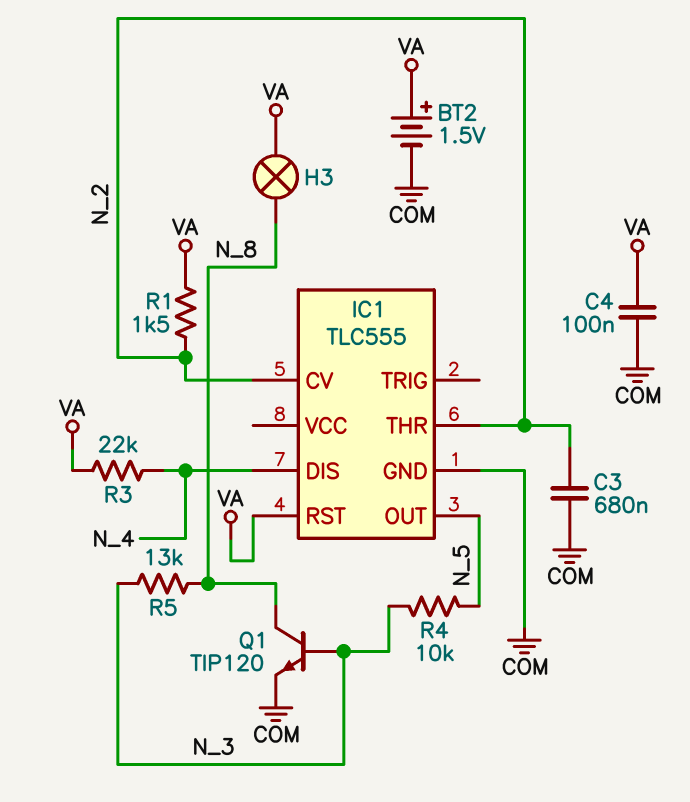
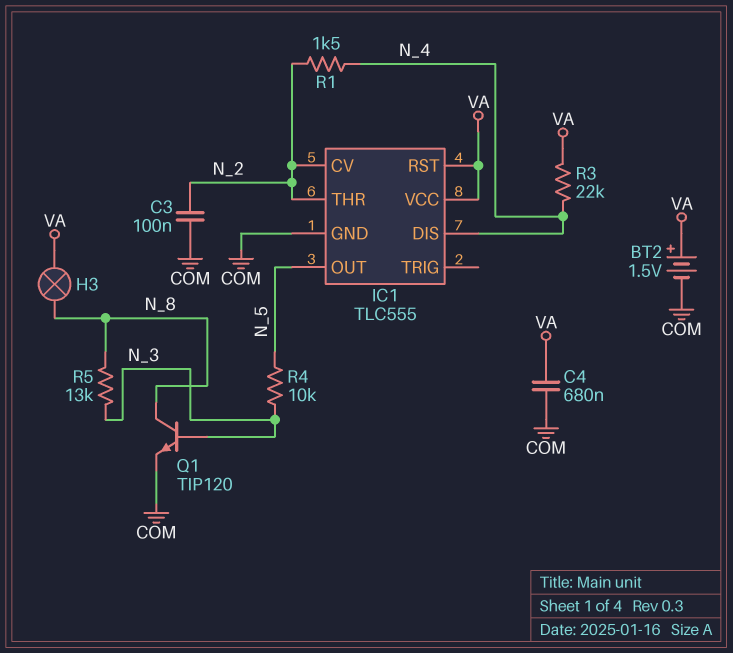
C3: 680nF (COM, N_2) -> 100nF (COM, N_2)
C4: 100nF (COM, VA) -> 680nF (COM, VA)
IC1 pin VCC: none -> VA
R1: 1.5k (N_2, VA) -> 1.5k (N_2, N_4)

